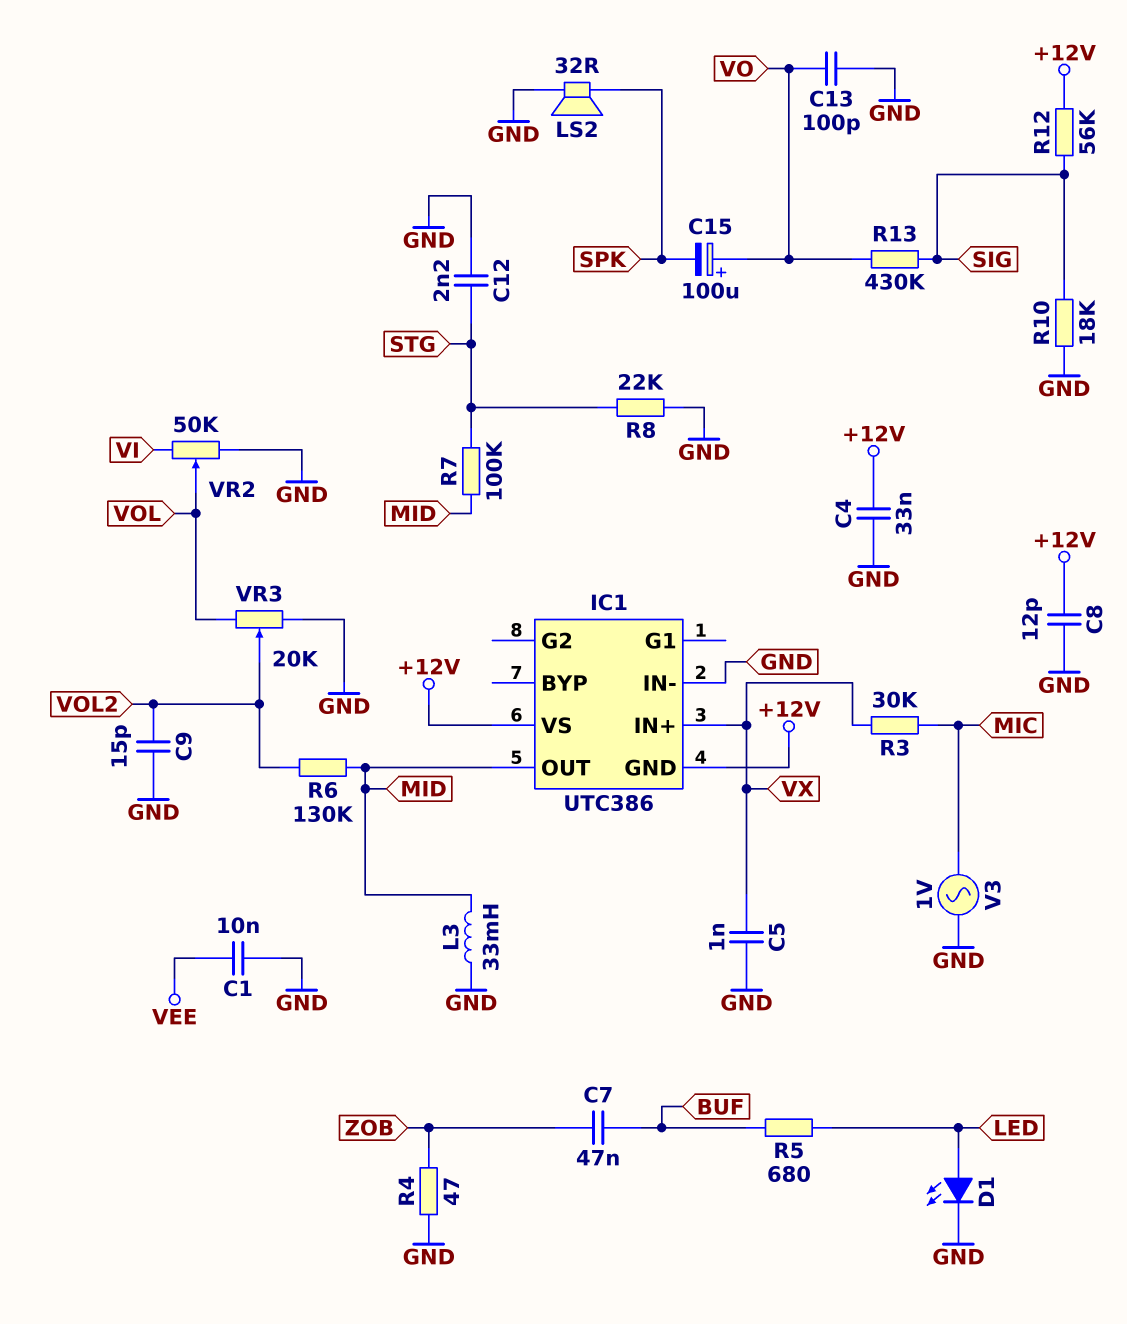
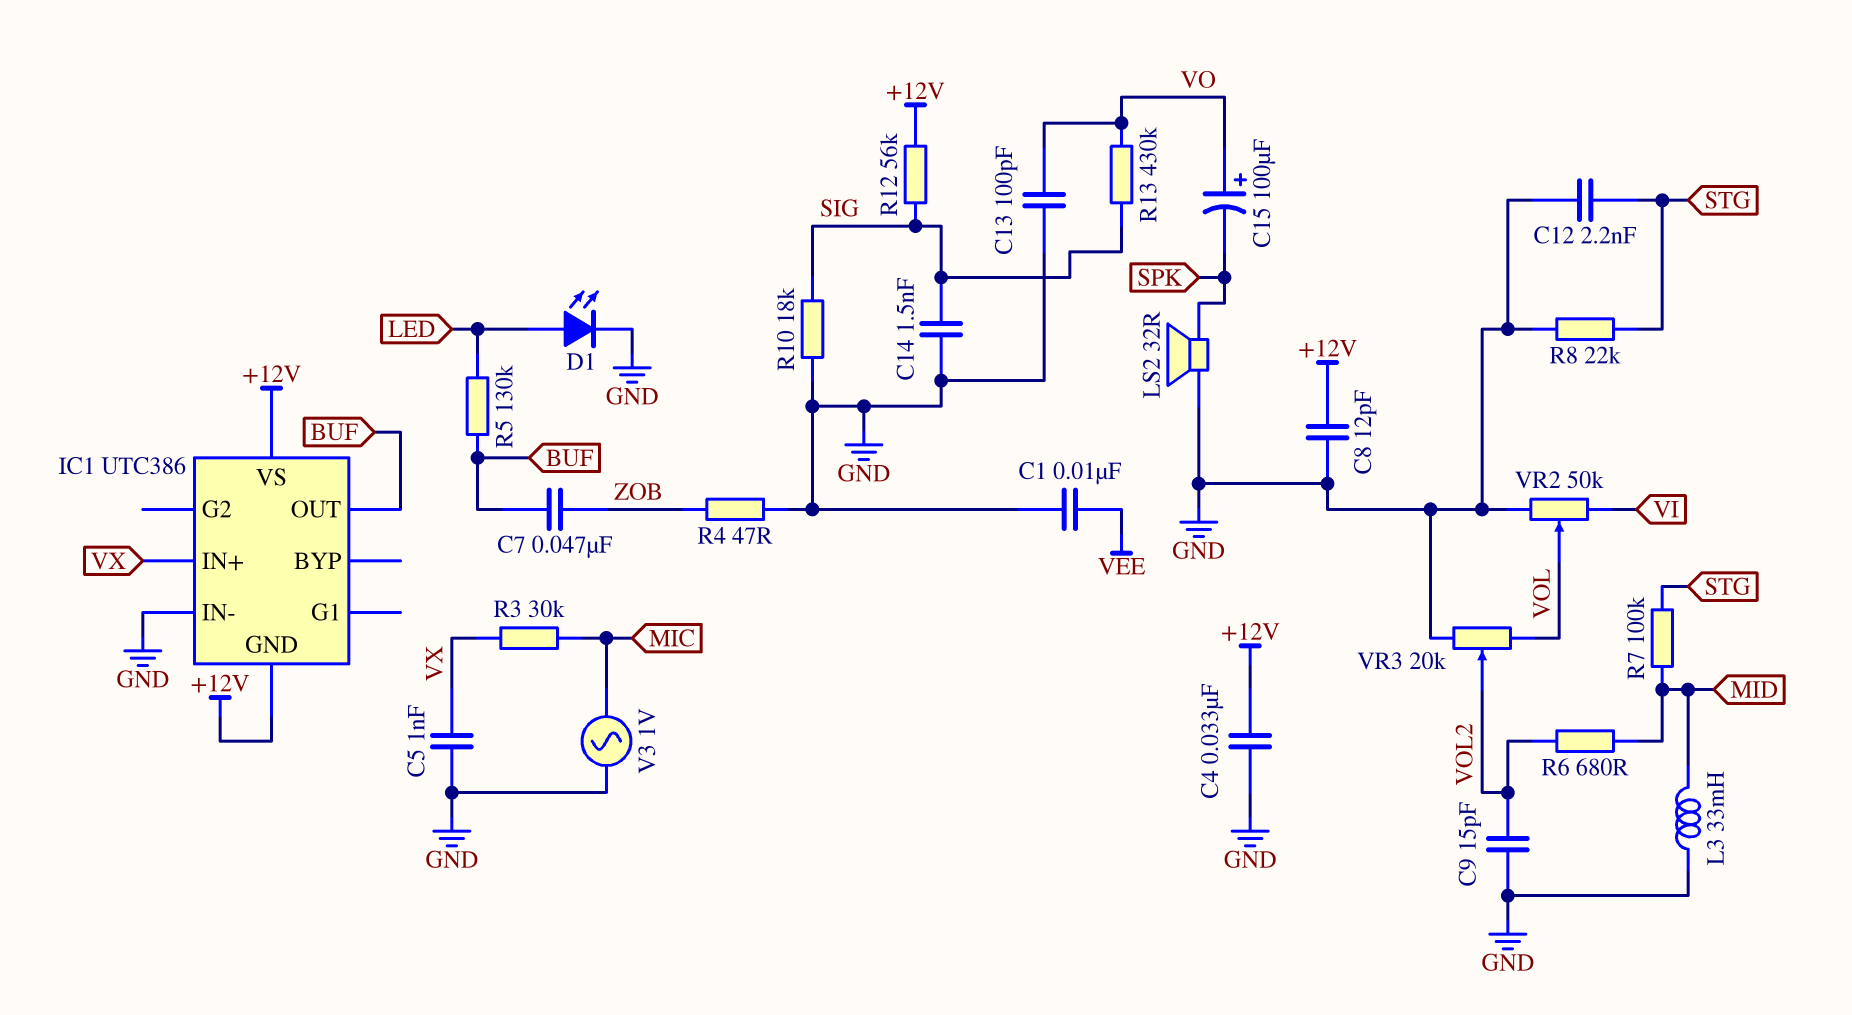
C14: none -> 1.5nF (GND, SIG)
IC1 pin OUT: MID -> BUF
R5: 680 (BUF, LED) -> 130k (BUF, LED)
R6: 130k (MID, VOL2) -> 680 (MID, VOL2)

